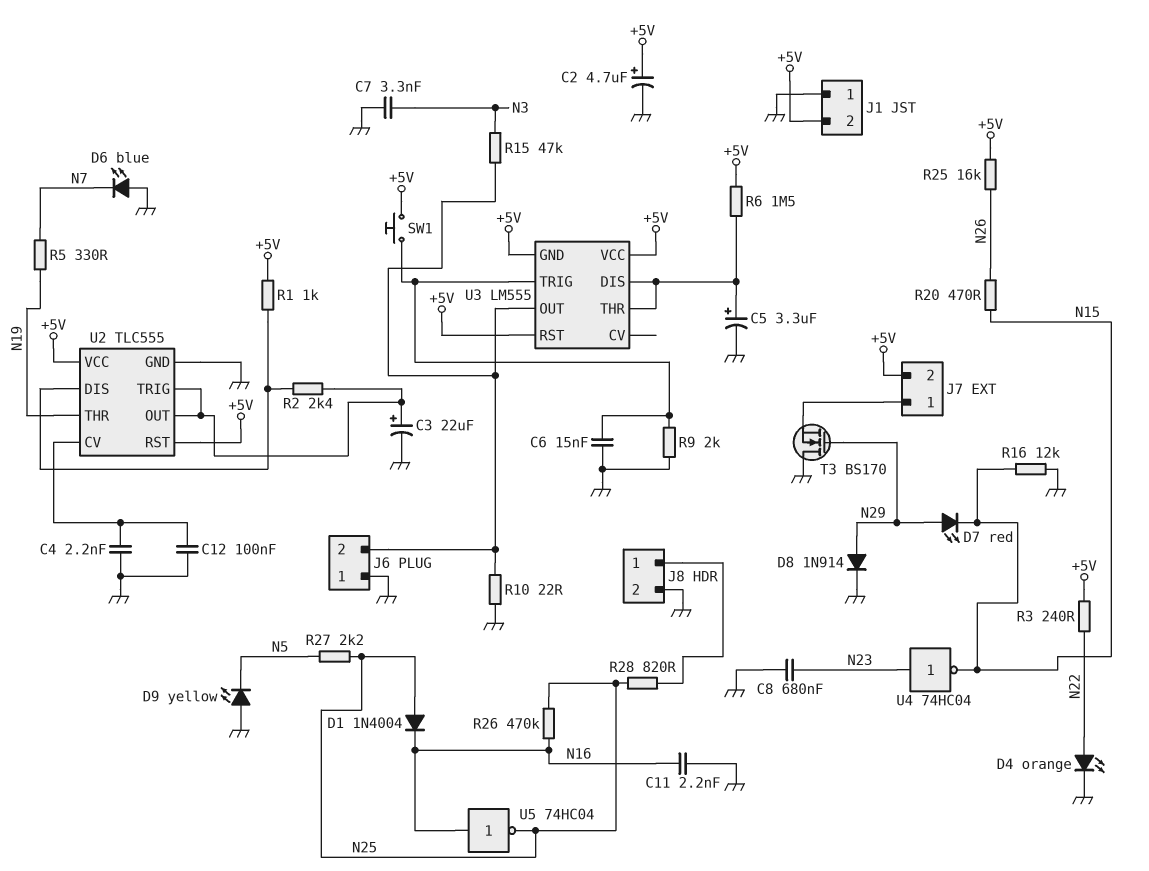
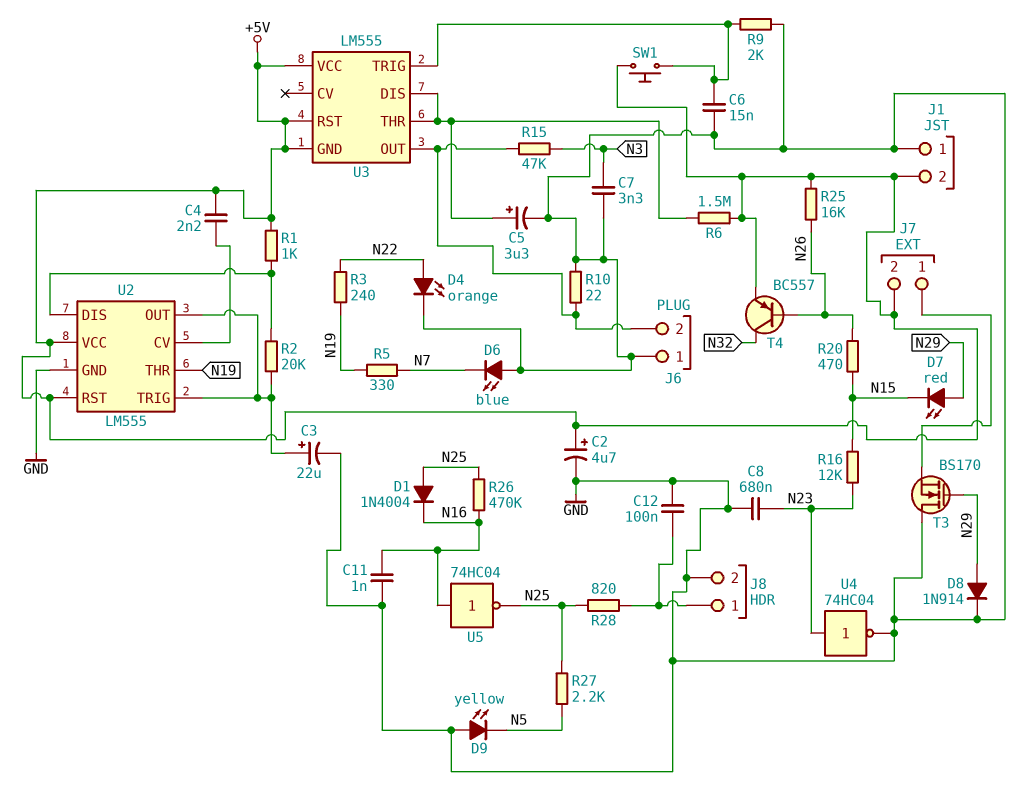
C4: 2.2nF (GND, U2/CV) -> 2.2nF (+5V, U2/CV)
C11: 2.2nF (GND, N16) -> 1nF (GND, N16)
C12: 100nF (GND, U2/CV) -> 100nF (GND, J8/1)
R2: 2.4k (U2/DIS, U2/OUT) -> 20k (U2/DIS, U2/OUT)
R3: 240 (+5V, N22) -> 240 (N19, N22)
R16: 12k (GND, N15) -> 12k (N15, N23)
T4: none -> PNP BC557 (B N26, C N32, E +5V)
U2: TLC555 -> LM555
U4: NOT 74HC04 (in N23, out N15) -> NOT 74HC04 (in N23, out GND)

